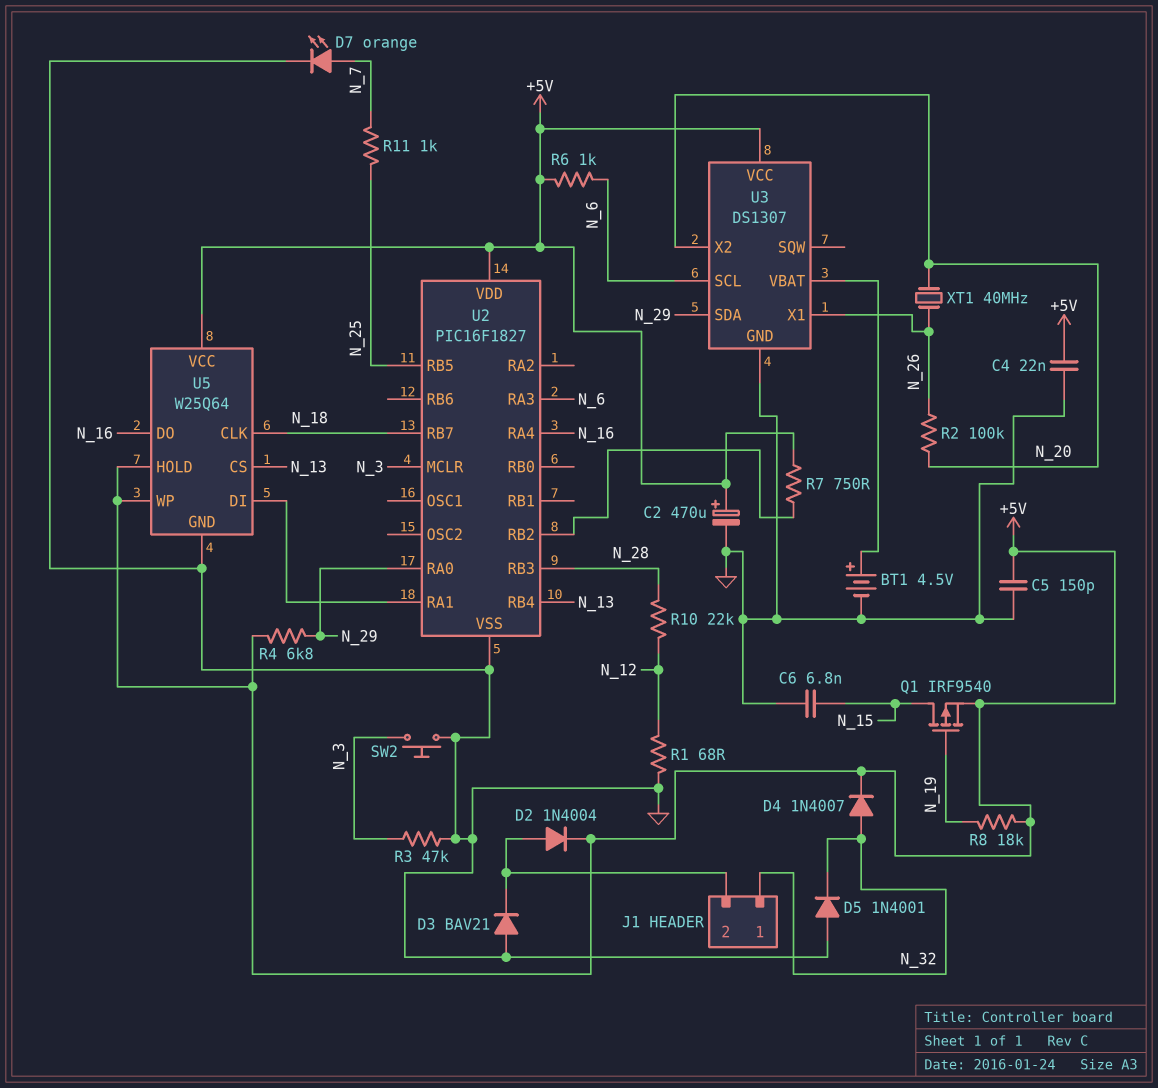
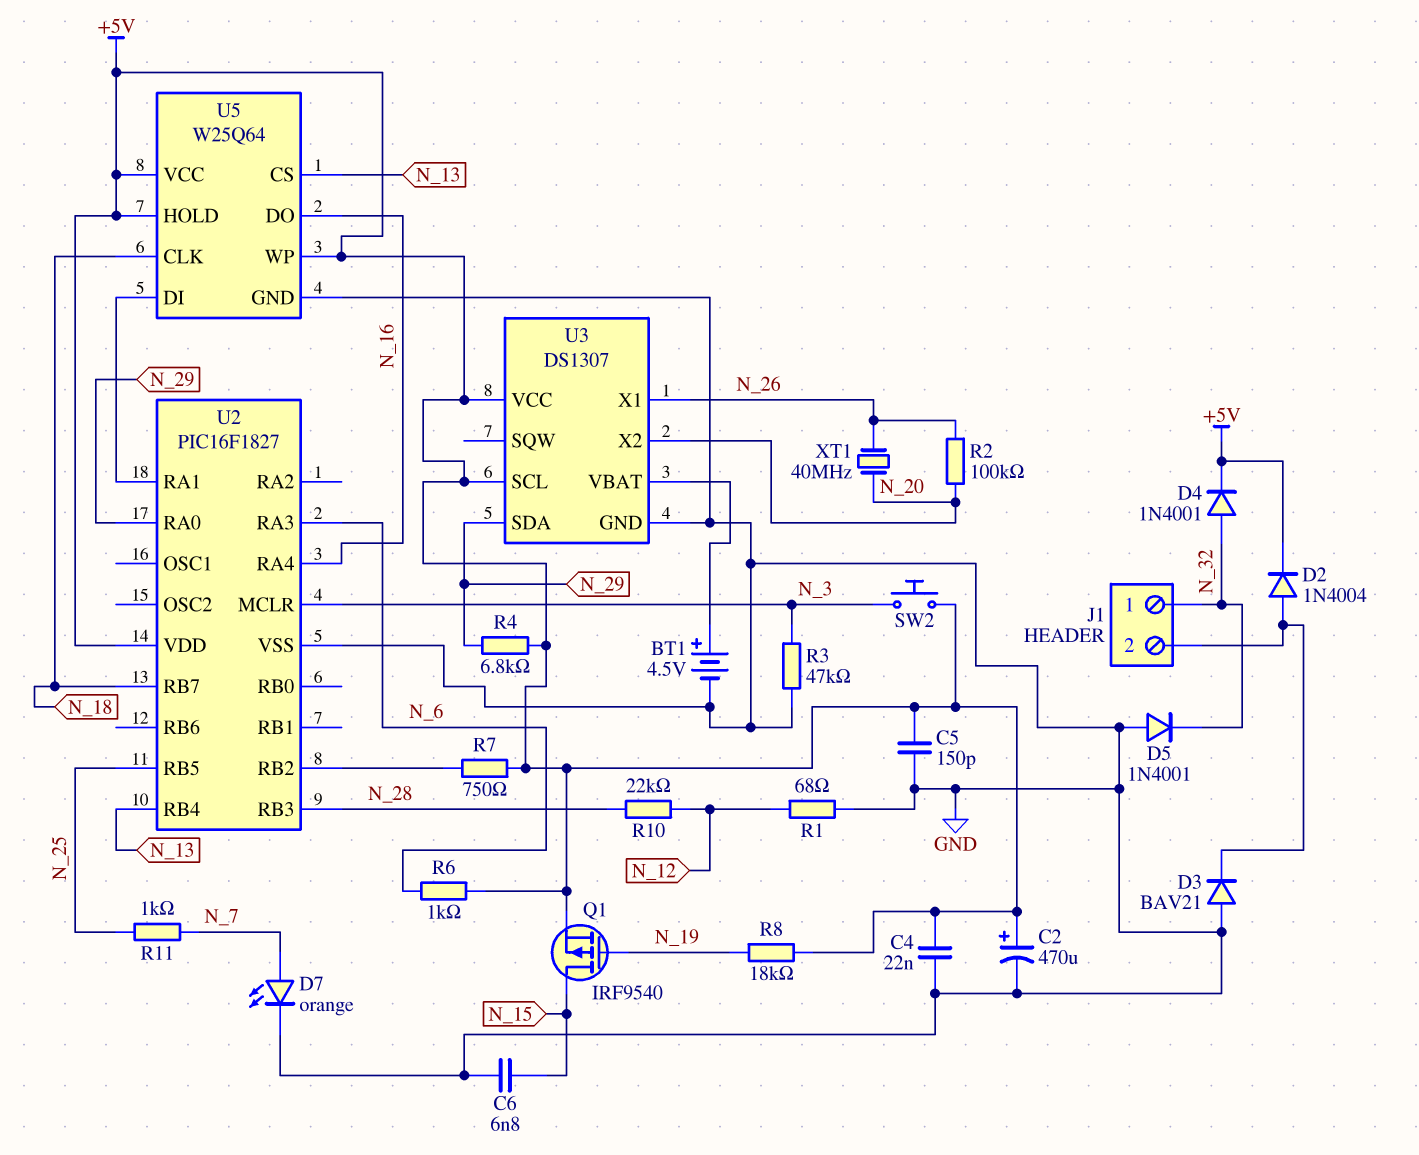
D4: diode 1N4007 (A N_32, K +5V) -> diode 1N4001 (A N_32, K +5V)
SW2: button (GND, N_3) -> button (+5V, N_3)
U3 pin SCL: N_6 -> +5V

